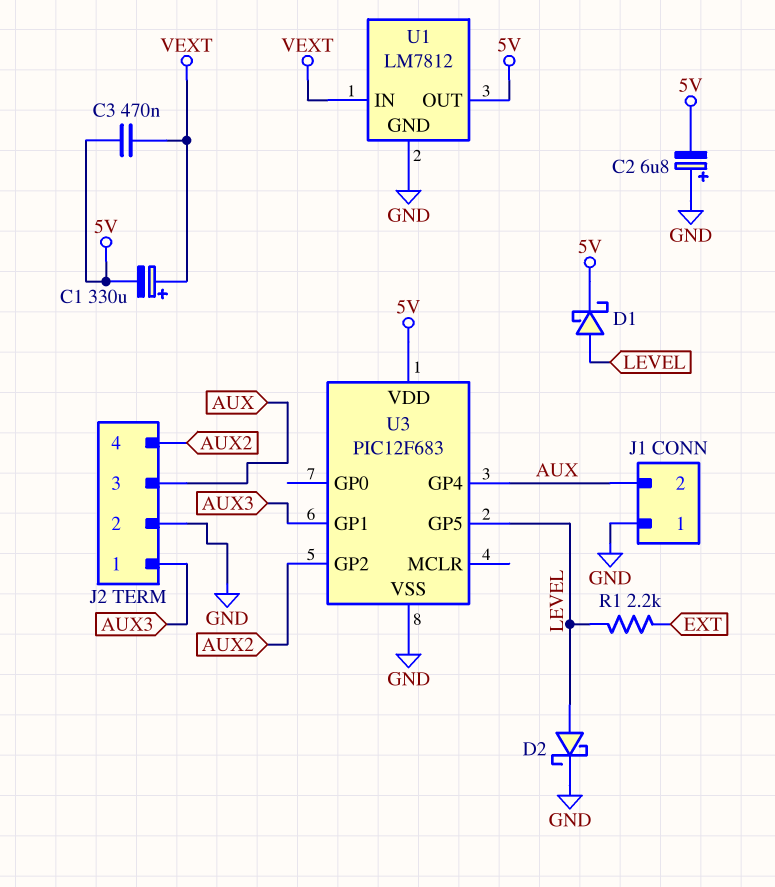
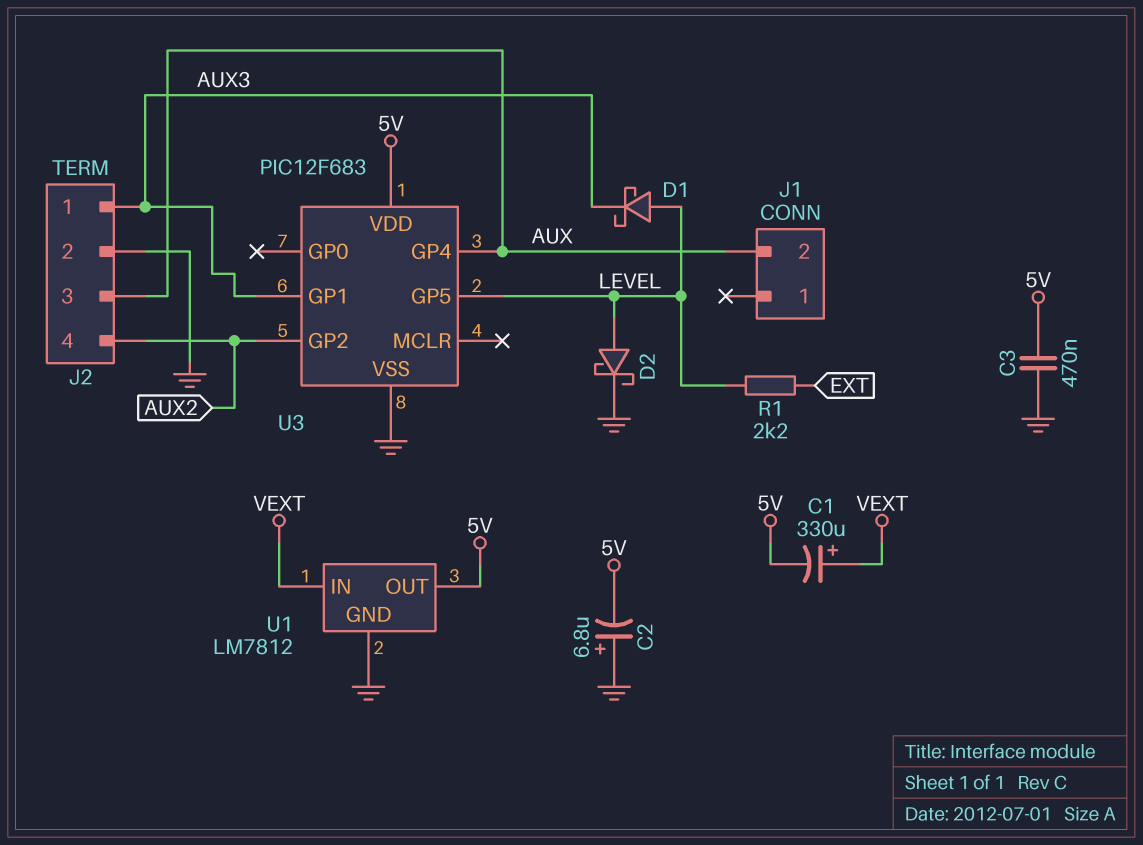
C3: 470nF (5V, VEXT) -> 470nF (5V, GND)
D1: schottky (A LEVEL, K 5V) -> schottky (A LEVEL, K AUX3)
J1 pin 1: GND -> none

